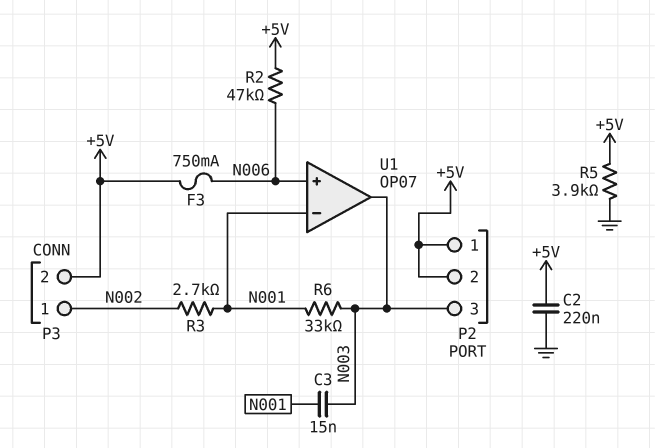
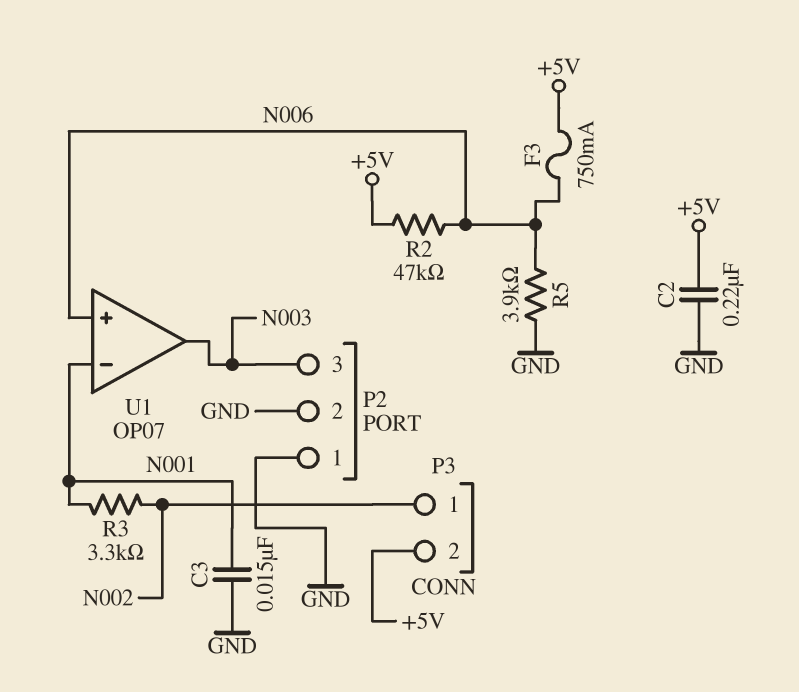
C3: 15nF (N001, N003) -> 15nF (GND, N001)
P2 pin 1: +5V -> GND
P2 pin 2: +5V -> GND
R3: 2.7k (N001, N002) -> 3.3k (N001, N002)
R5: 3.9k (+5V, GND) -> 3.9k (GND, N006)
R6: 33k (N001, N003) -> none

